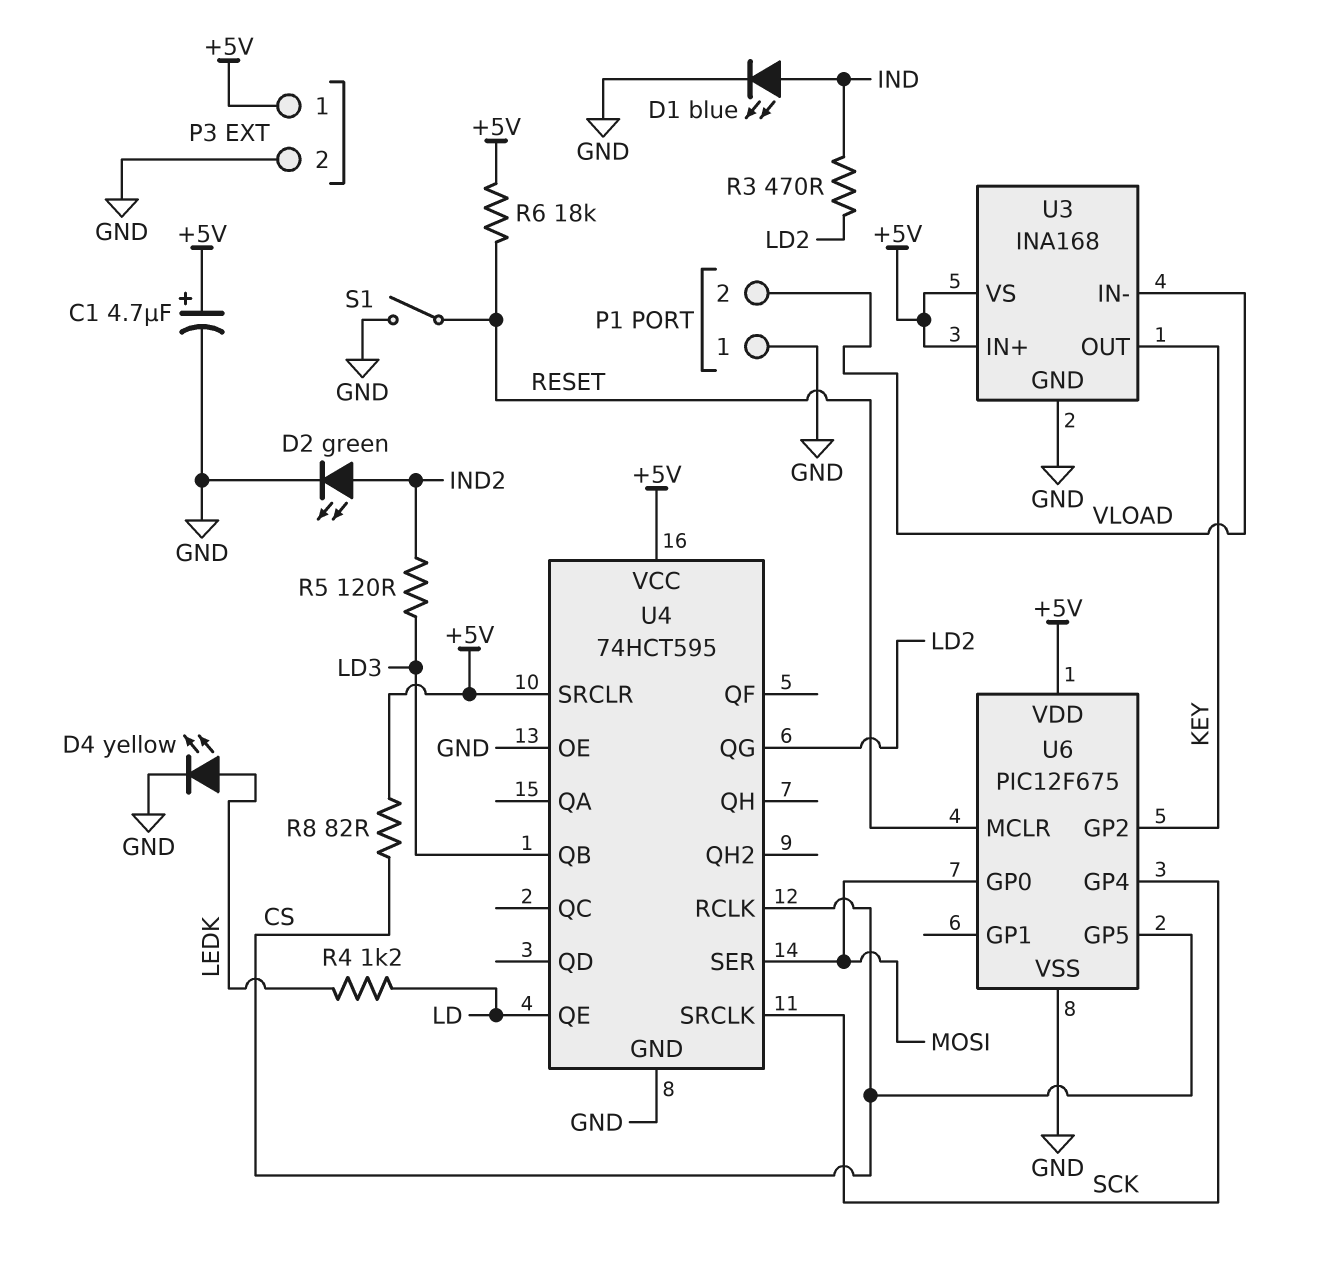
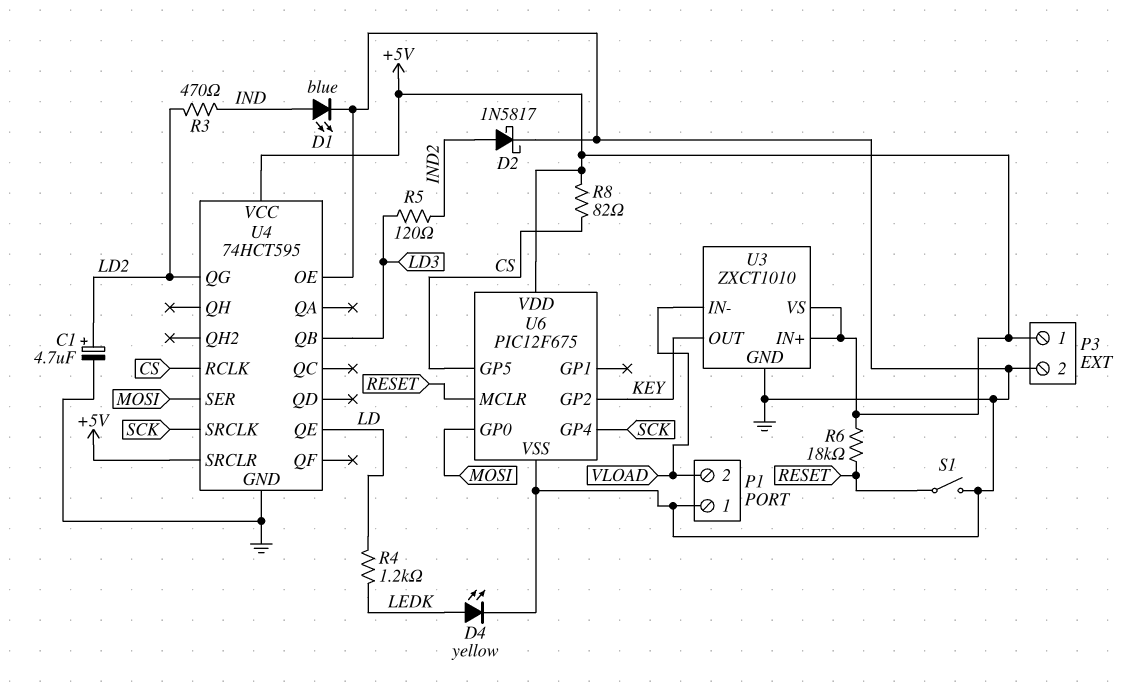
C1: 4.7uF (plus +5V, minus GND) -> 4.7uF (plus LD2, minus GND)
D2: LED green (A IND2, K GND) -> schottky 1N5817 (A IND2, K GND)
U3: INA168 -> ZXCT1010

